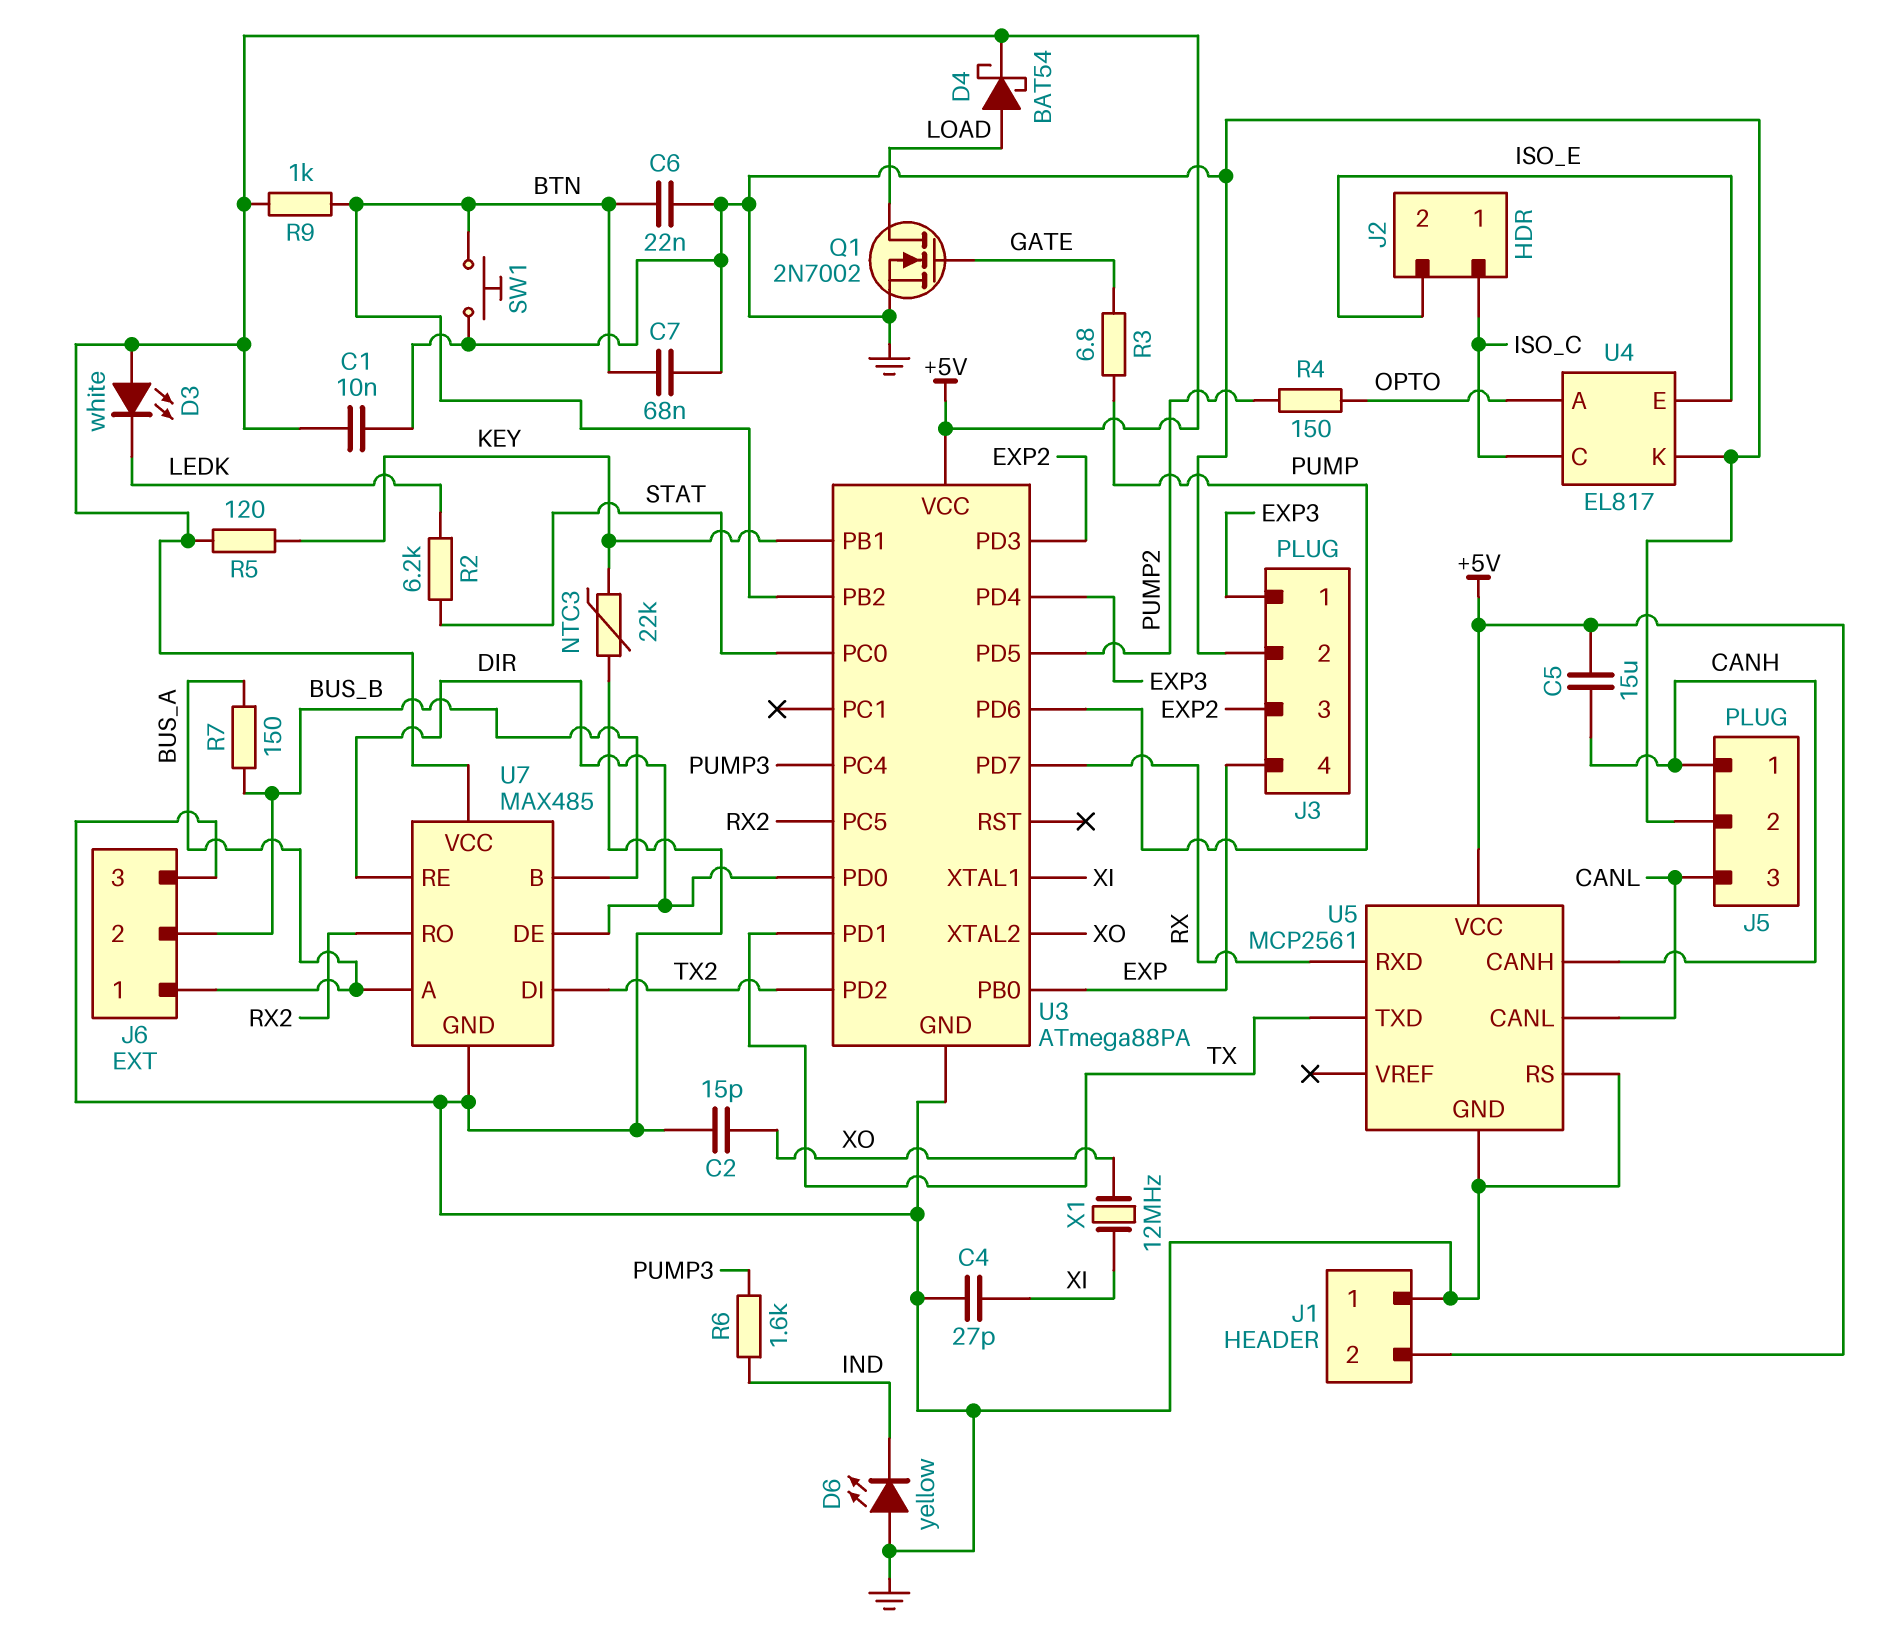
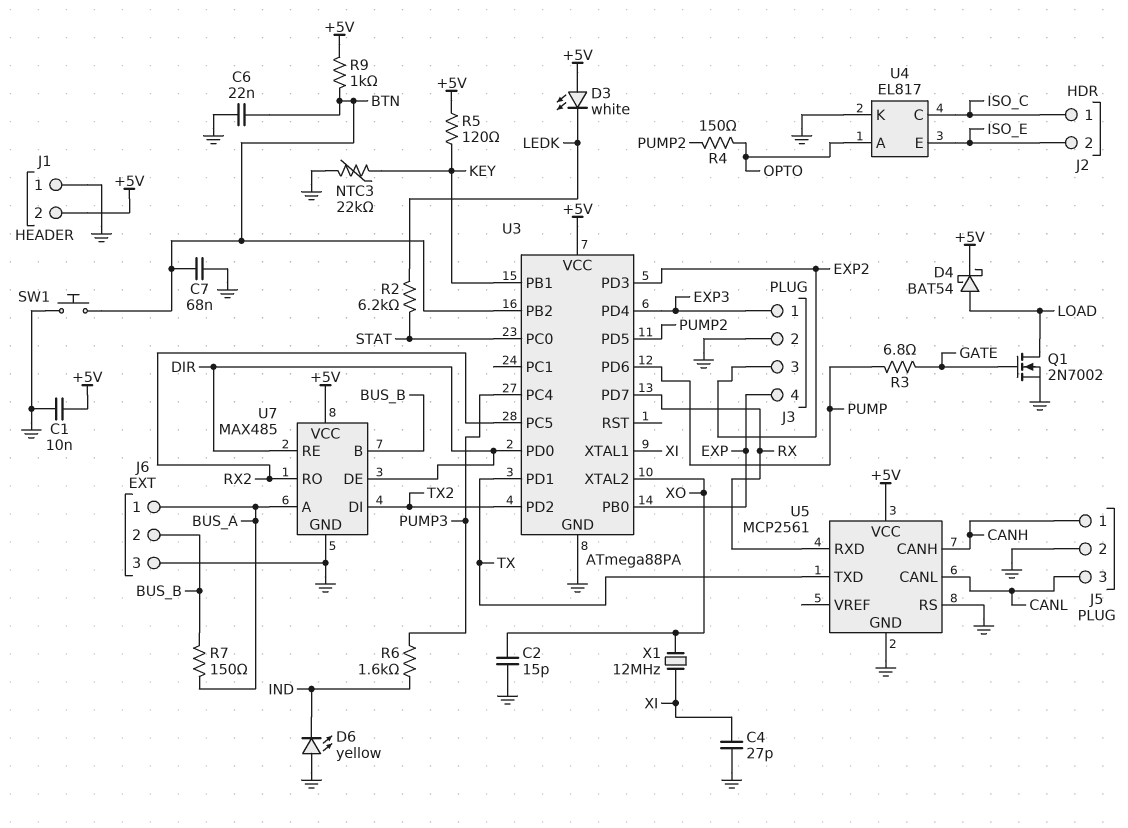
C5: 15uF (+5V, CANH) -> none

